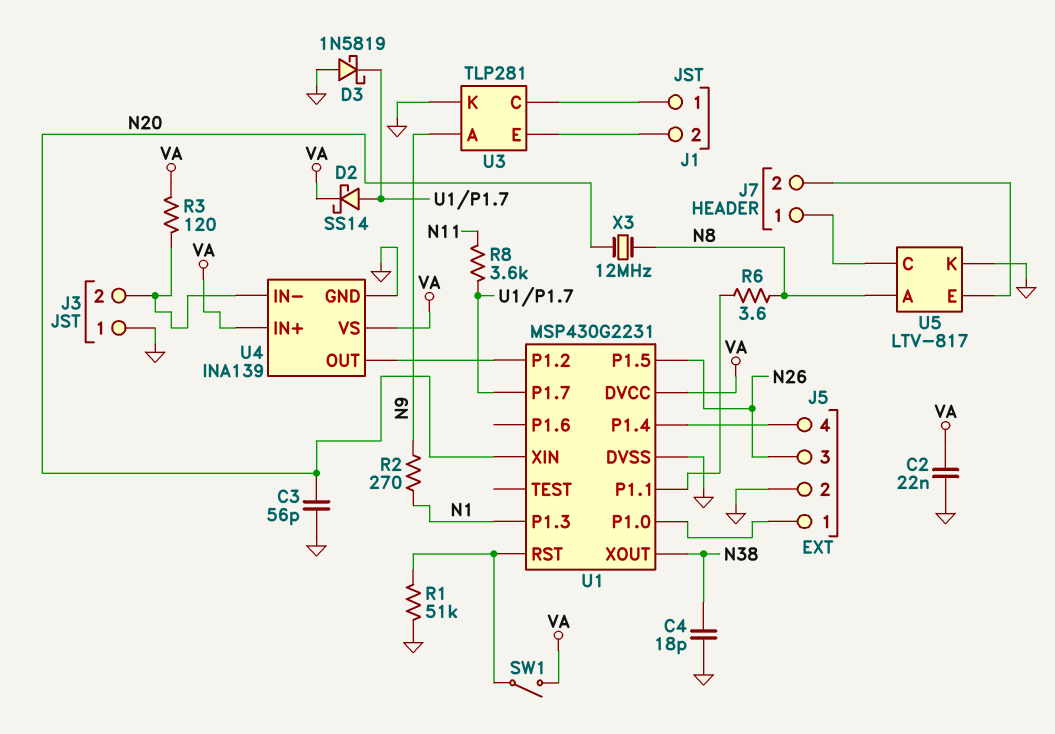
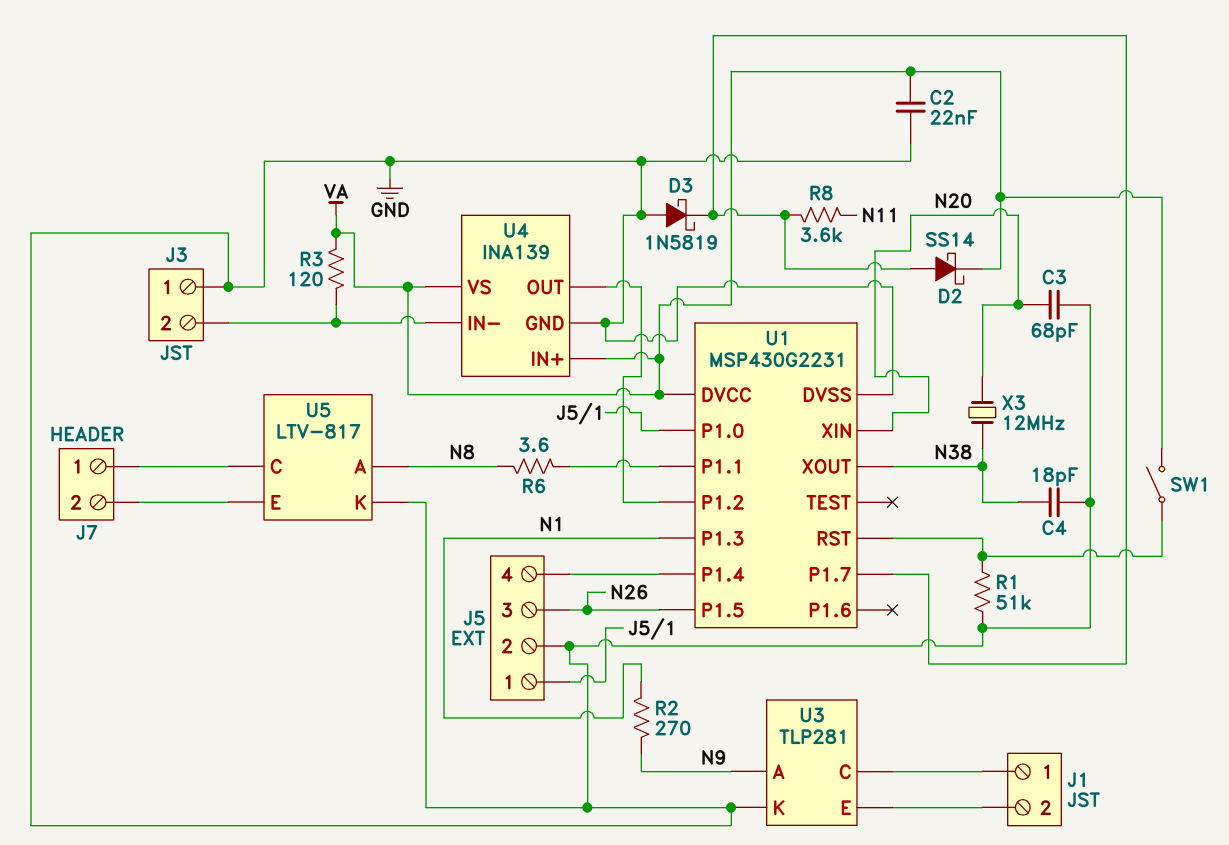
C3: 56pF (GND, N20) -> 68pF (GND, N20)
X3: 12MHz (N8, N20) -> 12MHz (N20, N38)

